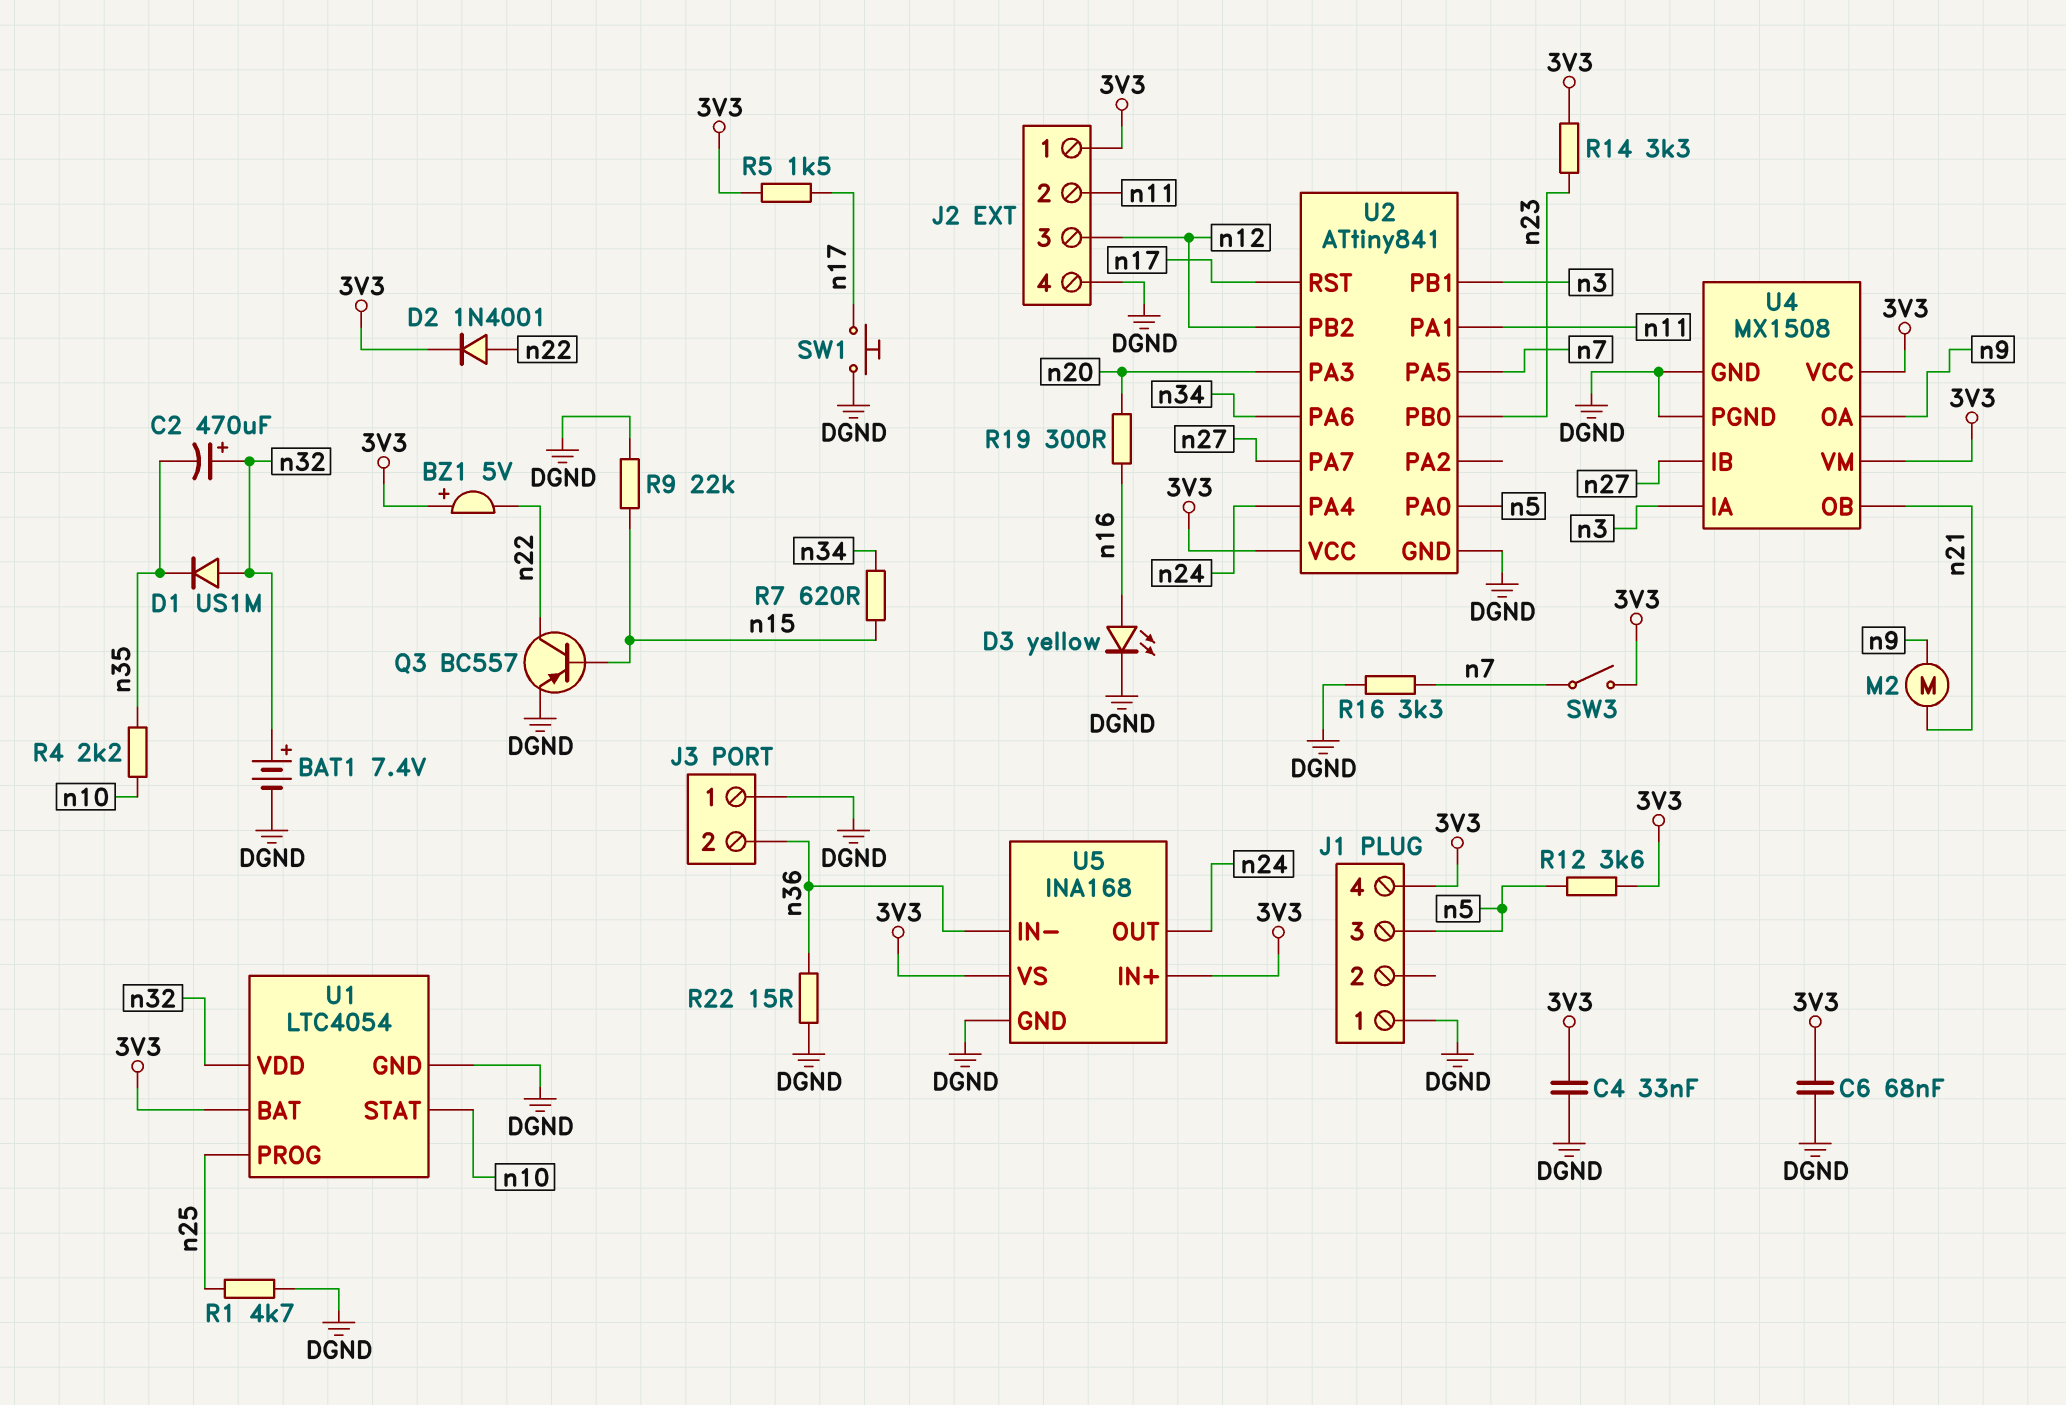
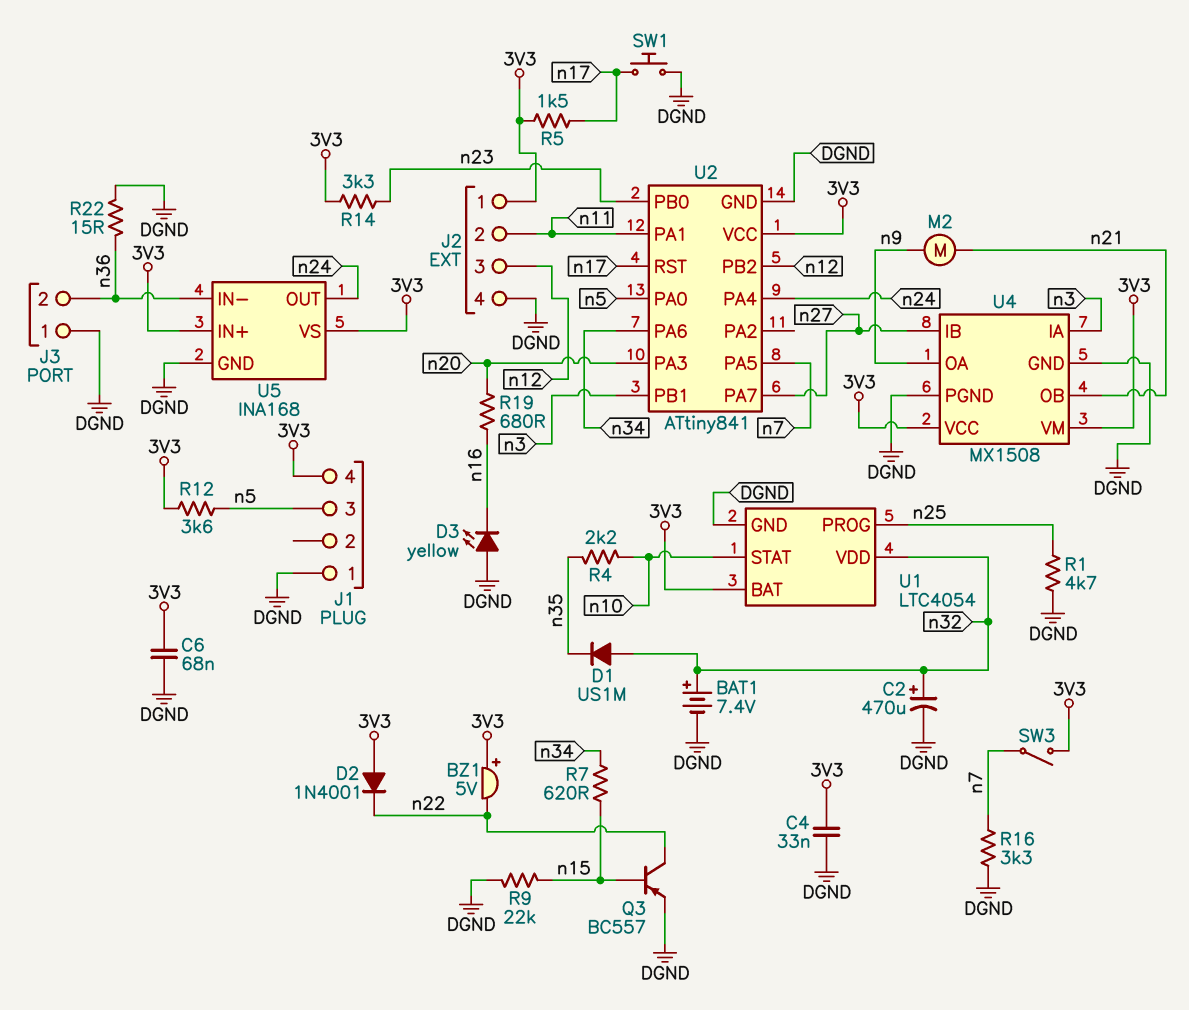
C2: 470uF (plus n32, minus n35) -> 470uF (plus n32, minus DGND)
D2: diode 1N4001 (A n22, K 3V3) -> diode 1N4001 (A 3V3, K n22)
D3: LED yellow (A n16, K DGND) -> LED yellow (A DGND, K n16)
R19: 300 (n16, n20) -> 680 (n16, n20)

